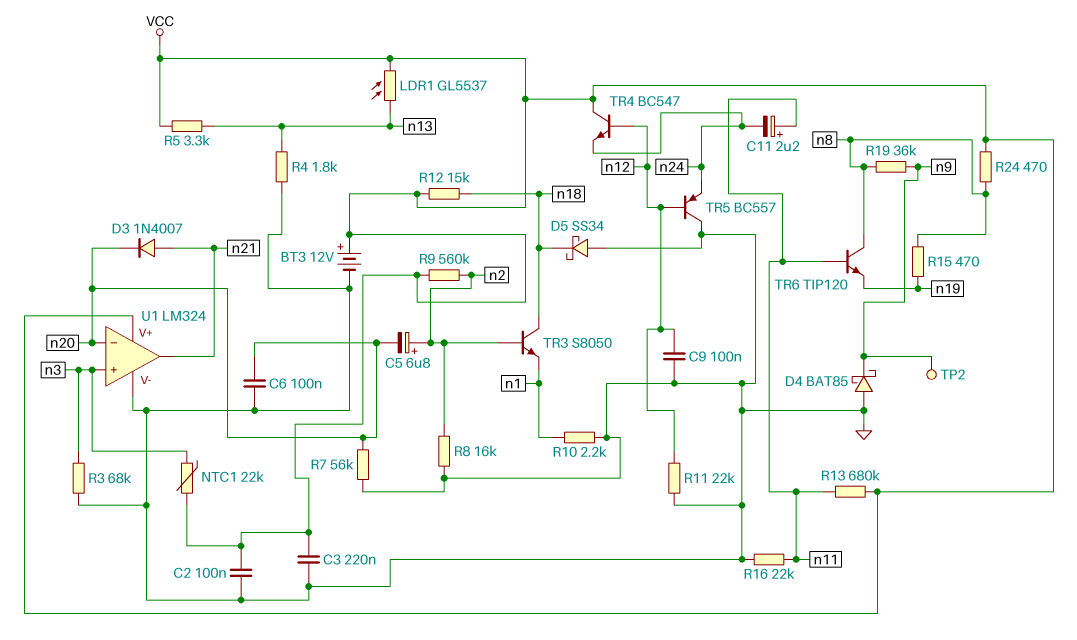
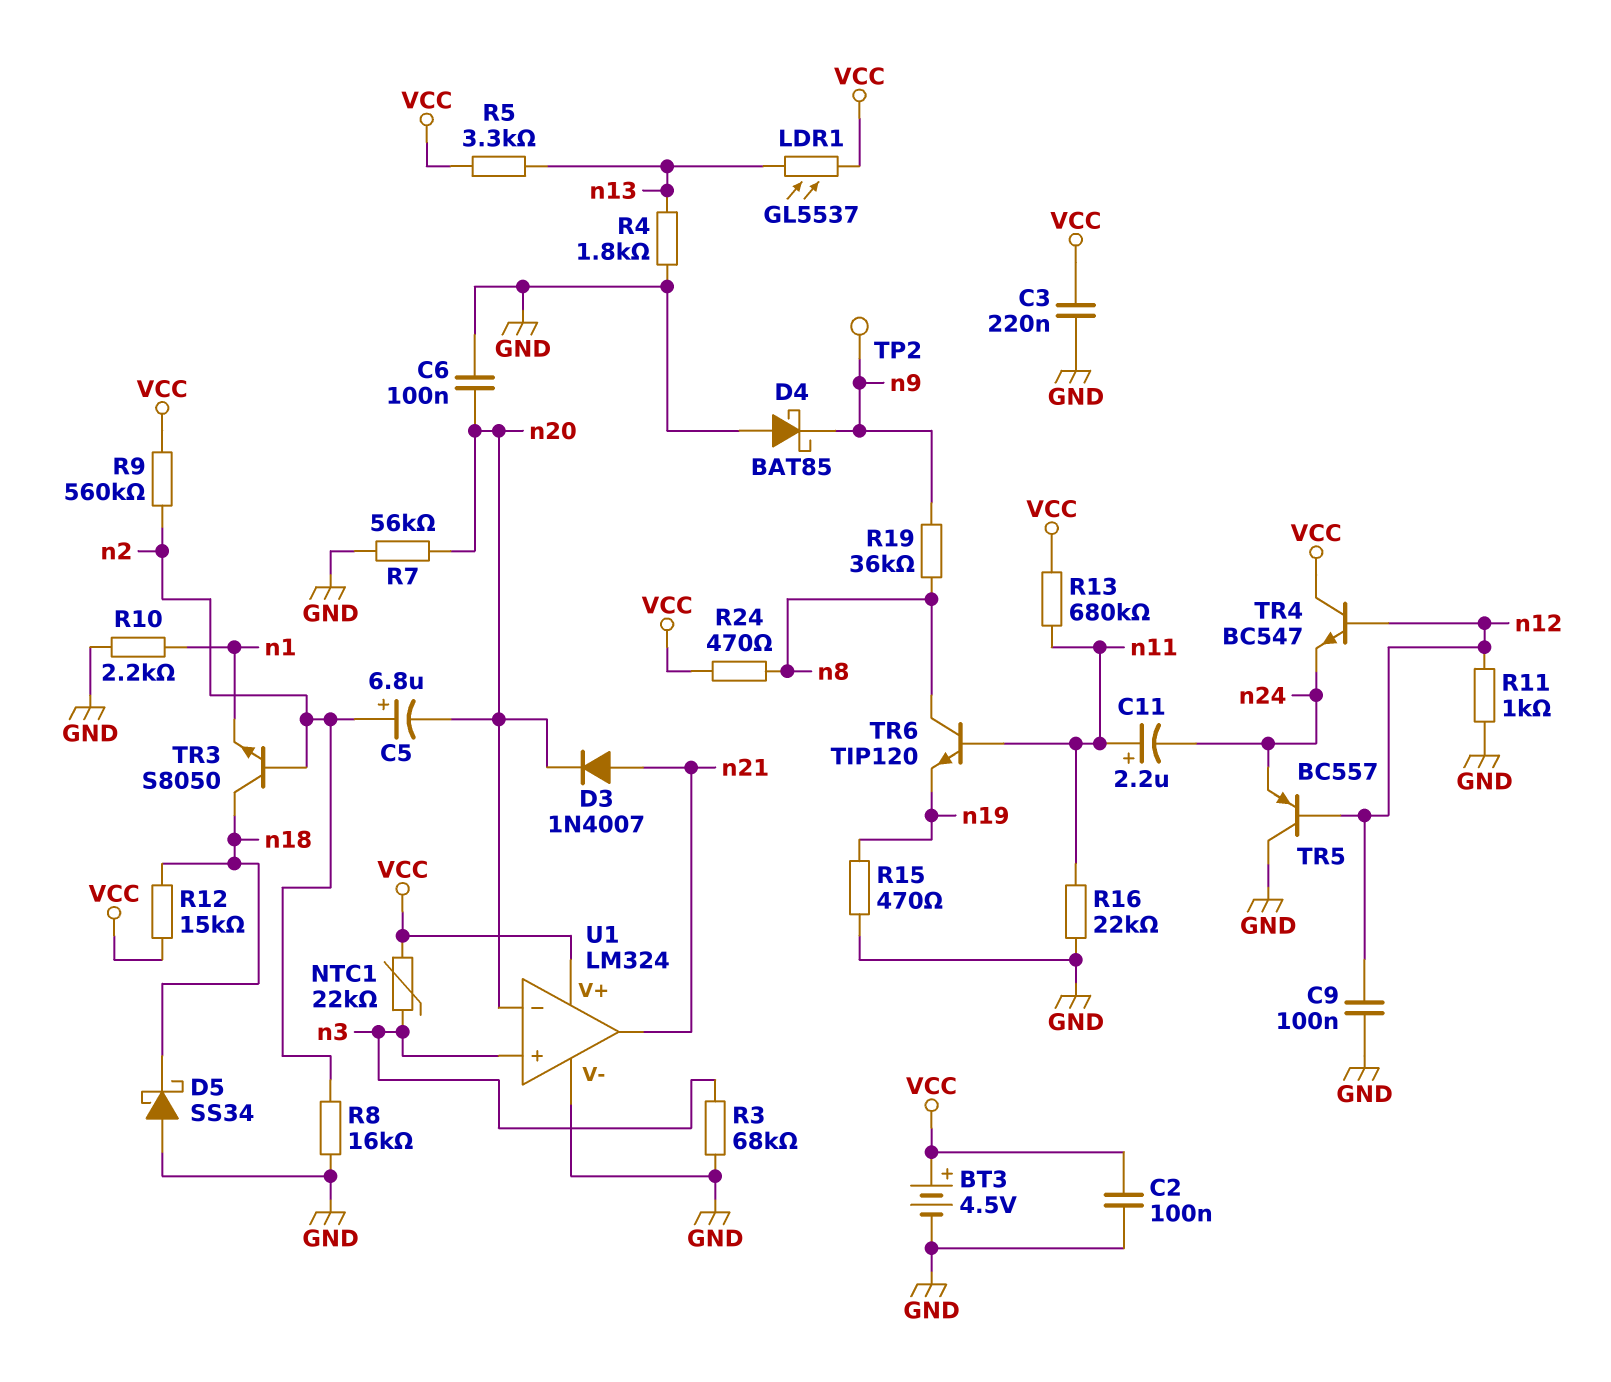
BT3: 12V (plus VCC, minus GND) -> 4.5V (plus VCC, minus GND)
R11: 22k (GND, n12) -> 1k (GND, n12)
R15: 470 (n8, n19) -> 470 (GND, n19)

